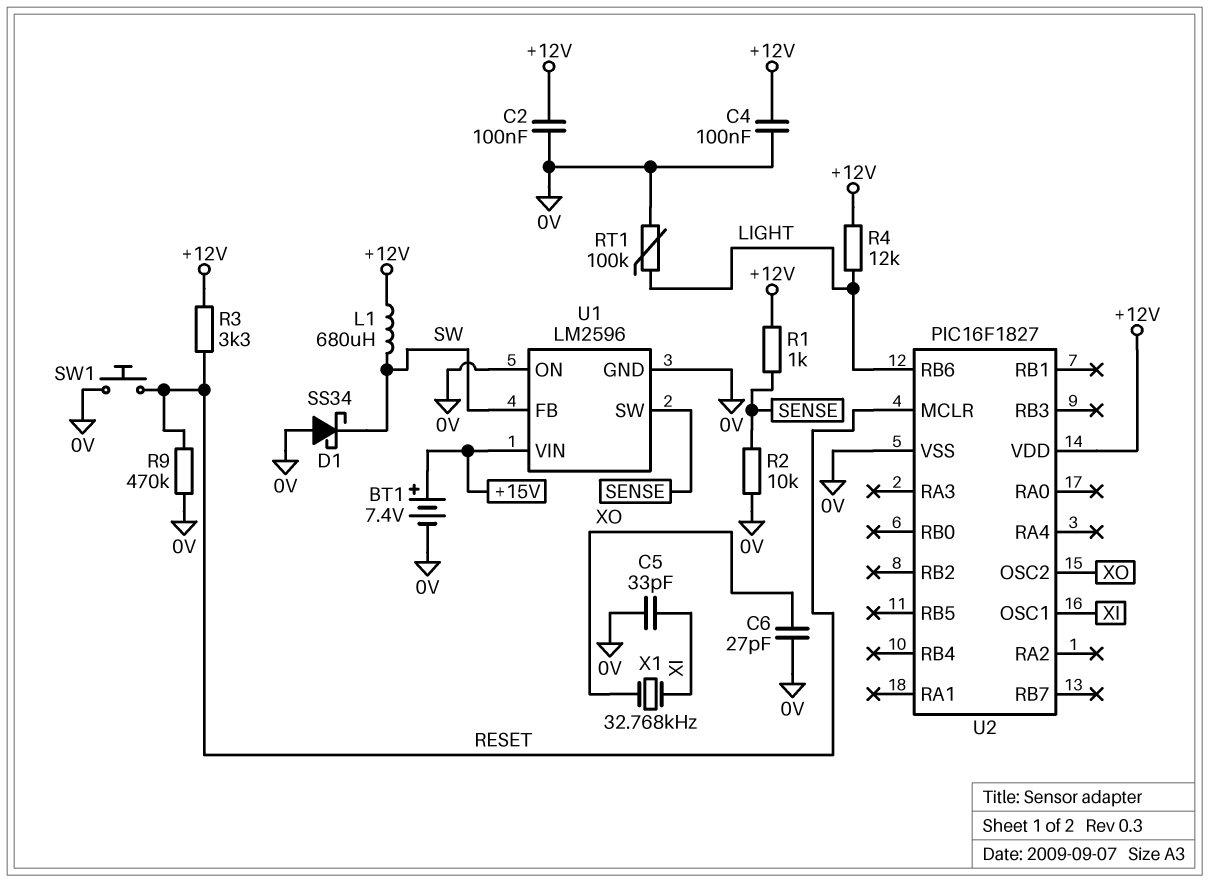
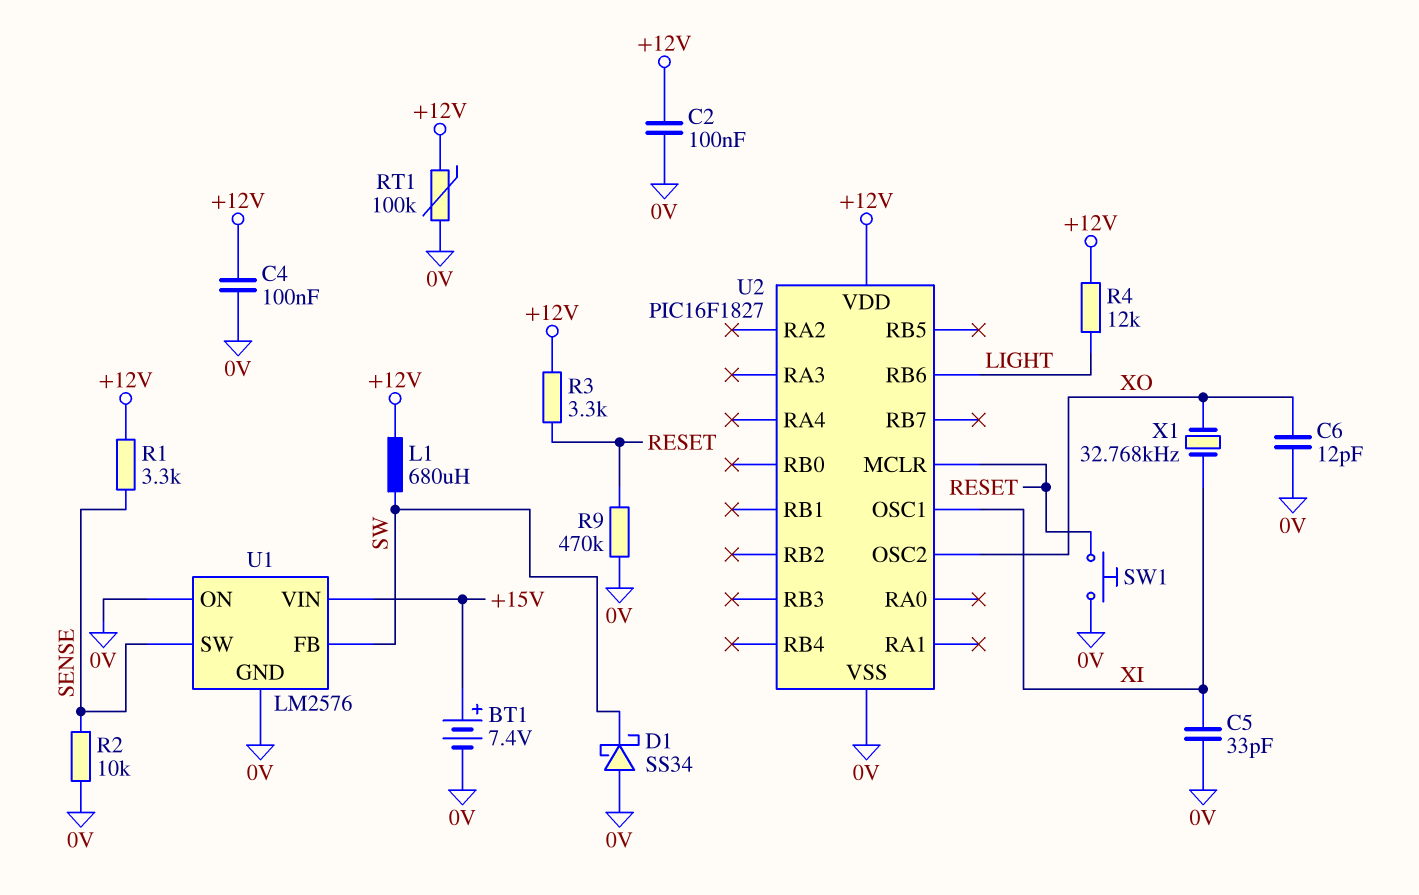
C6: 27pF (0V, XO) -> 12pF (0V, XO)
R1: 1k (+12V, SENSE) -> 3.3k (+12V, SENSE)
RT1: 100k (0V, LIGHT) -> 100k (+12V, 0V)
U1: LM2596 -> LM2576

